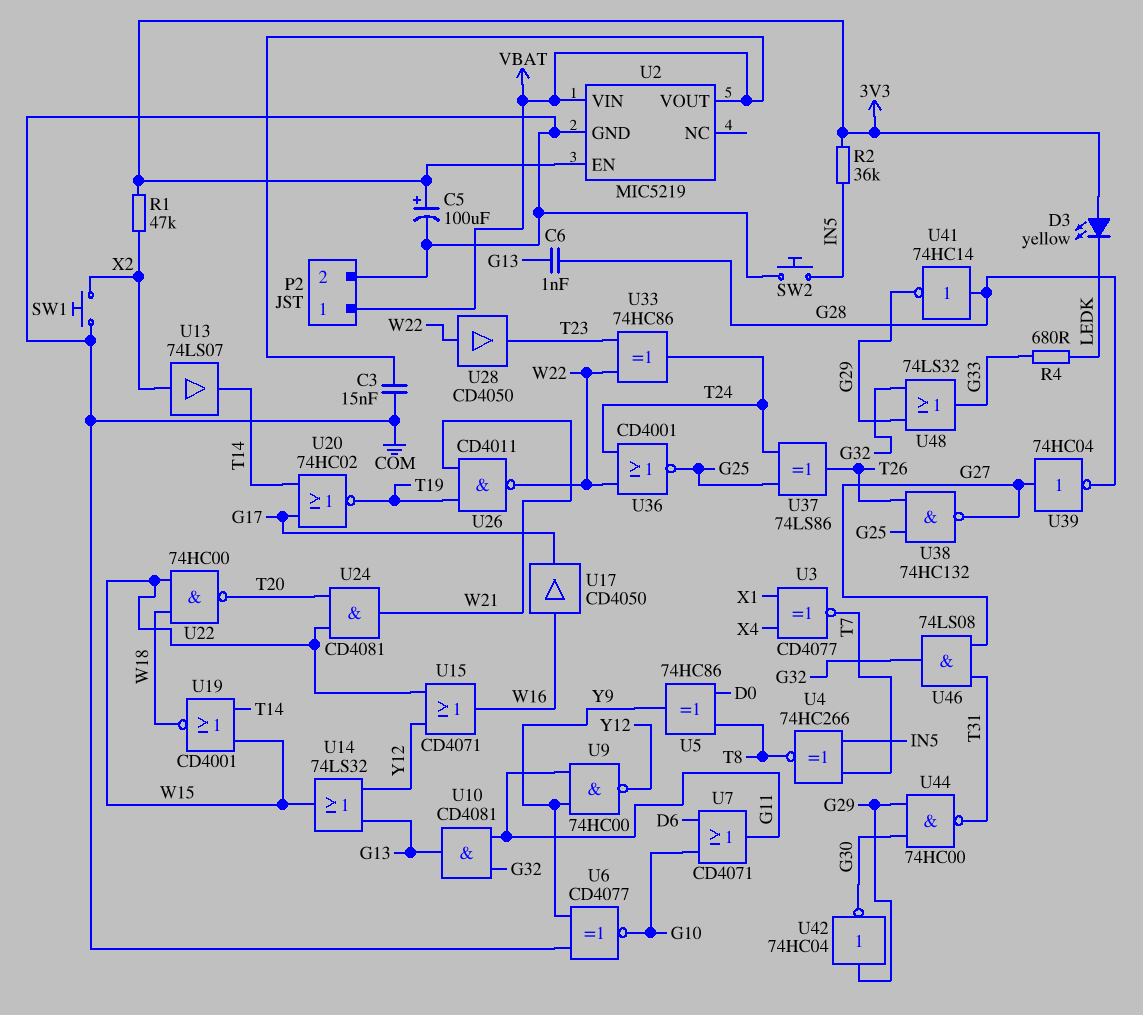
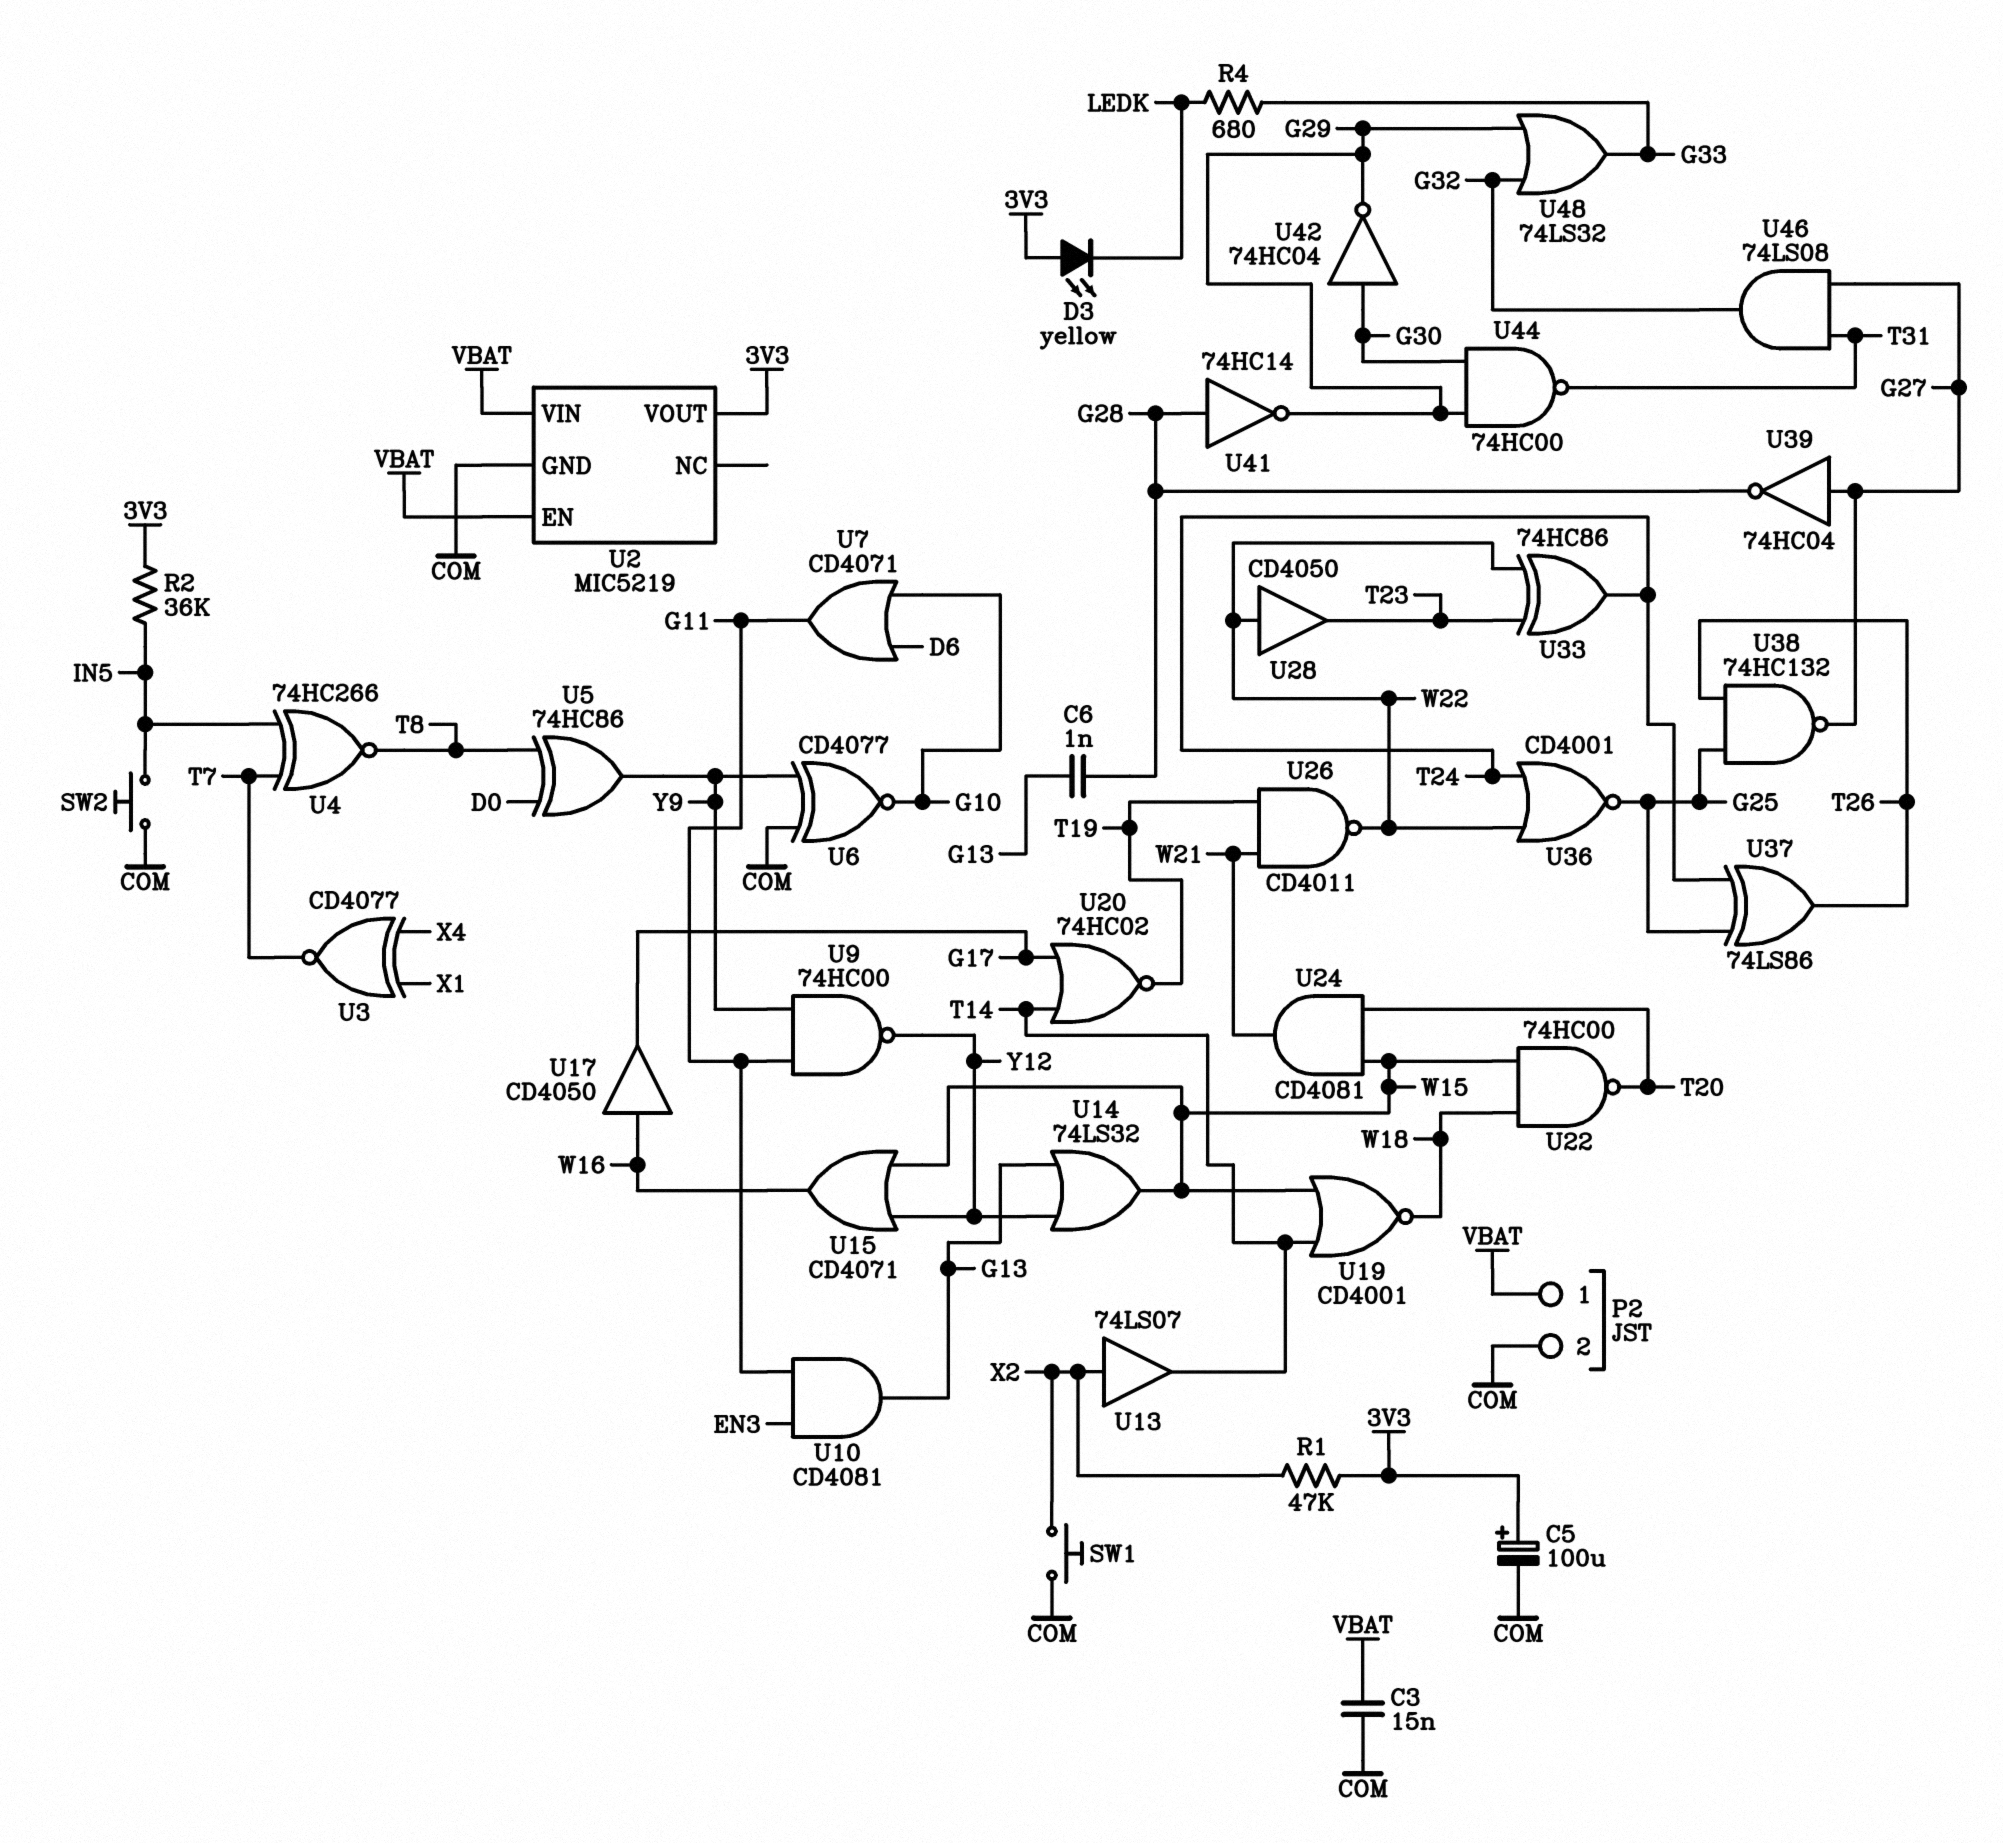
U2 pin EN: 3V3 -> VBAT
U2 pin VOUT: VBAT -> 3V3
U10: AND CD4081 (in G11, in G32, out G13) -> AND CD4081 (in EN3, in G11, out G13)
U42: NOT 74HC04 (in G29, out G30) -> NOT 74HC04 (in G30, out G29)

